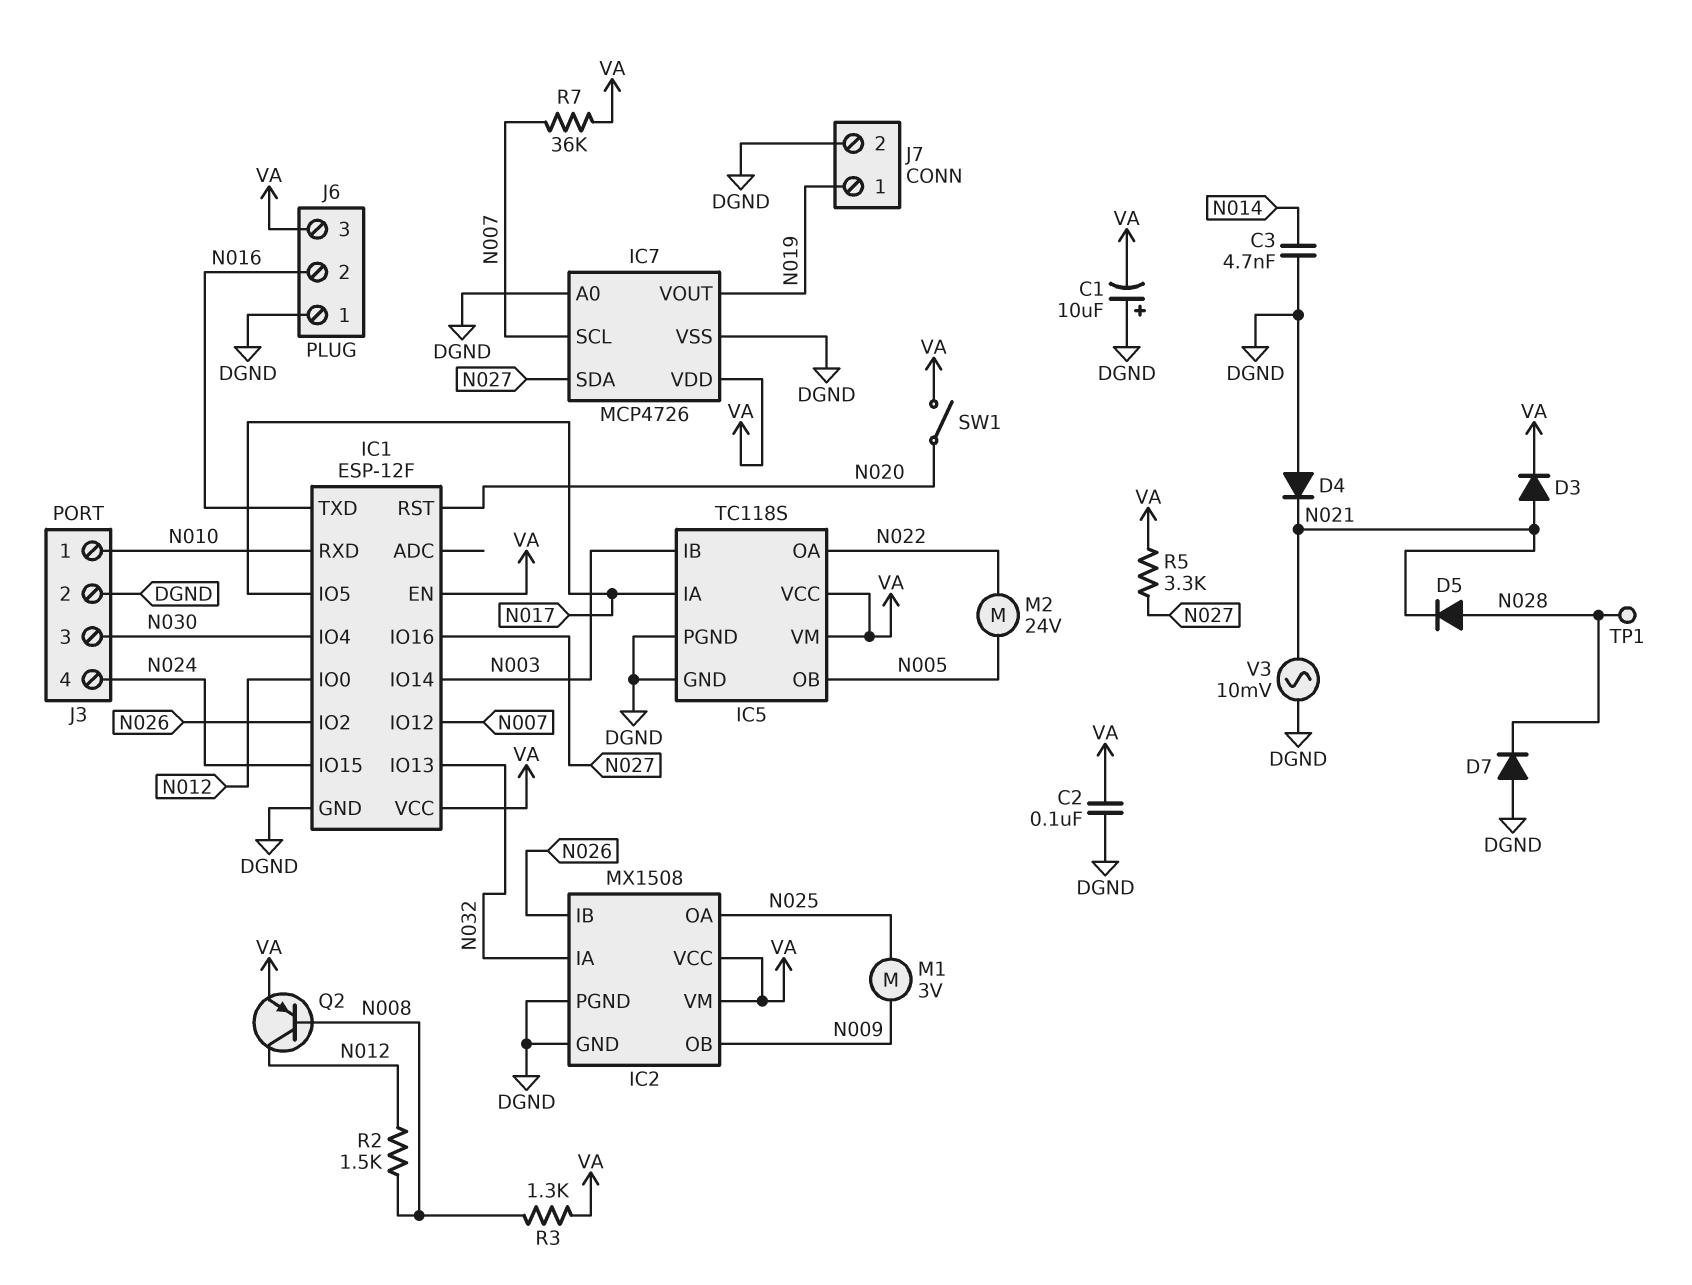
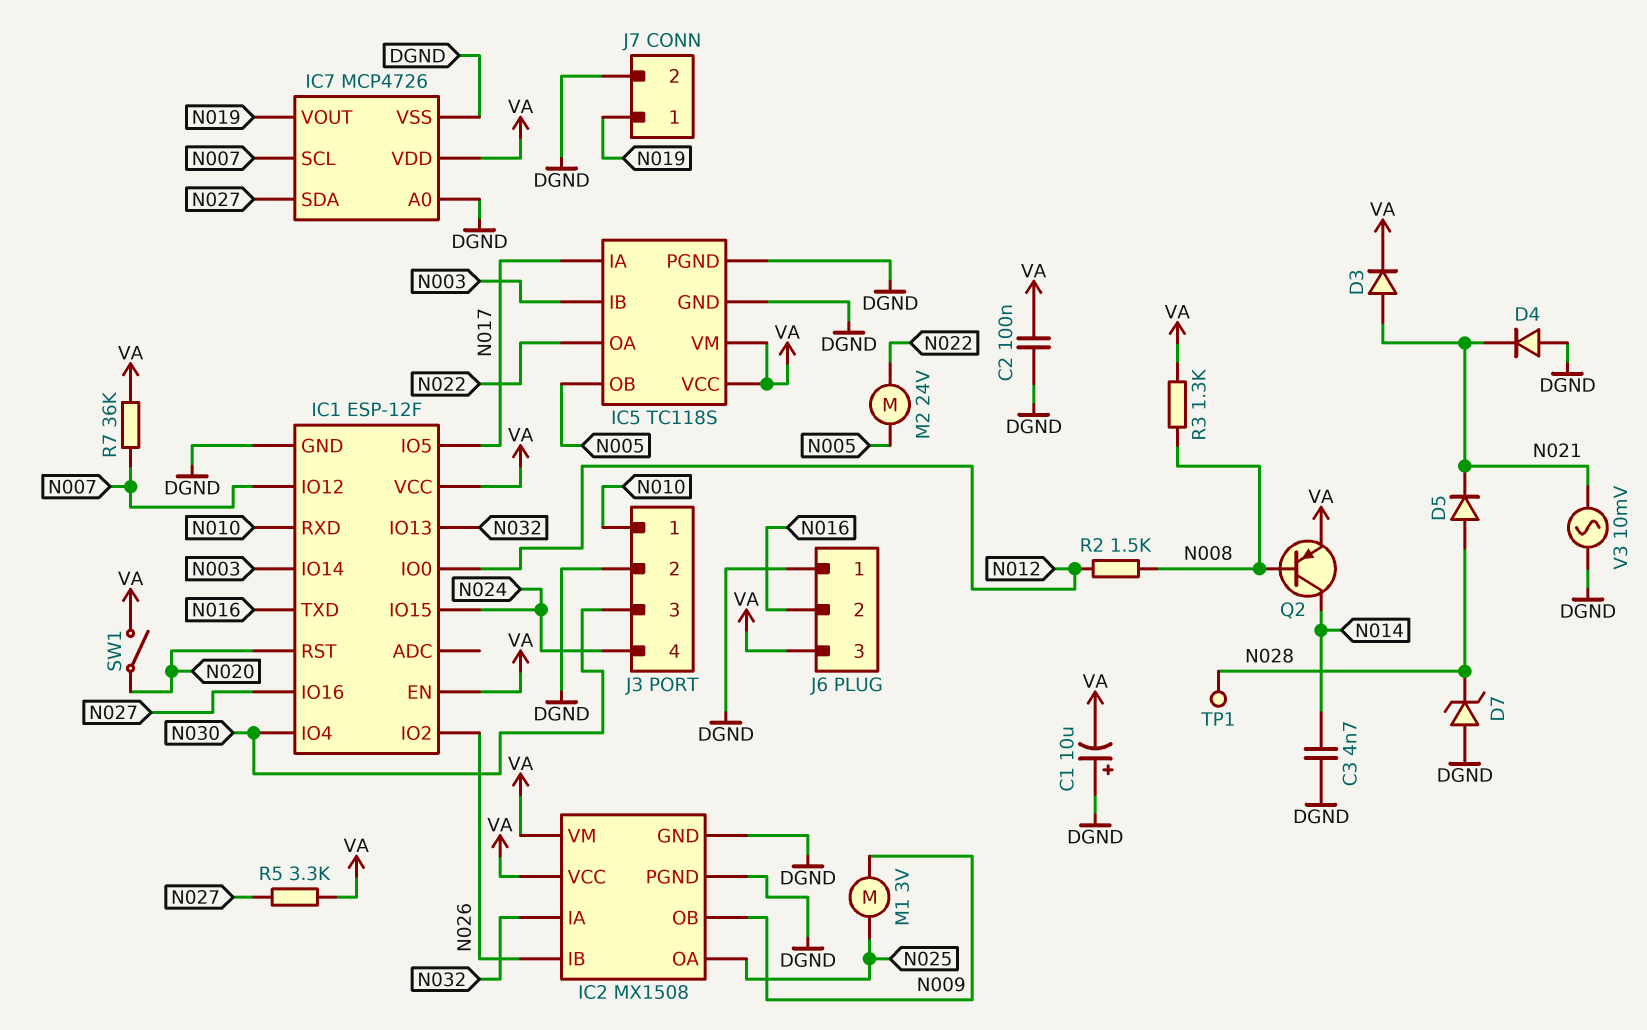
D7: diode (A DGND, K N028) -> zener (A DGND, K N028)
Q2: PNP (B N008, C N012, E VA) -> PNP (B N008, C N014, E VA)

